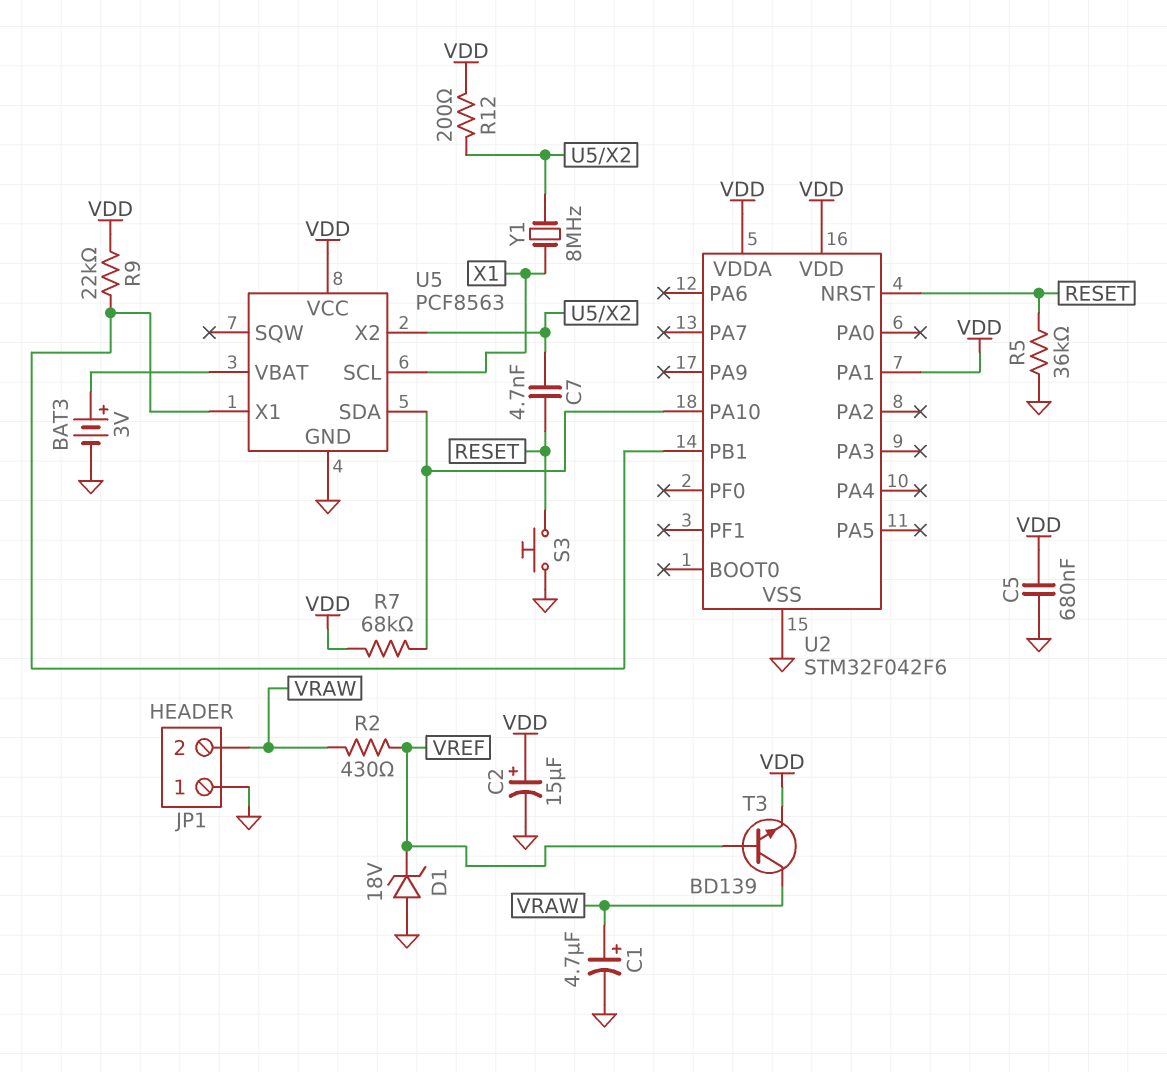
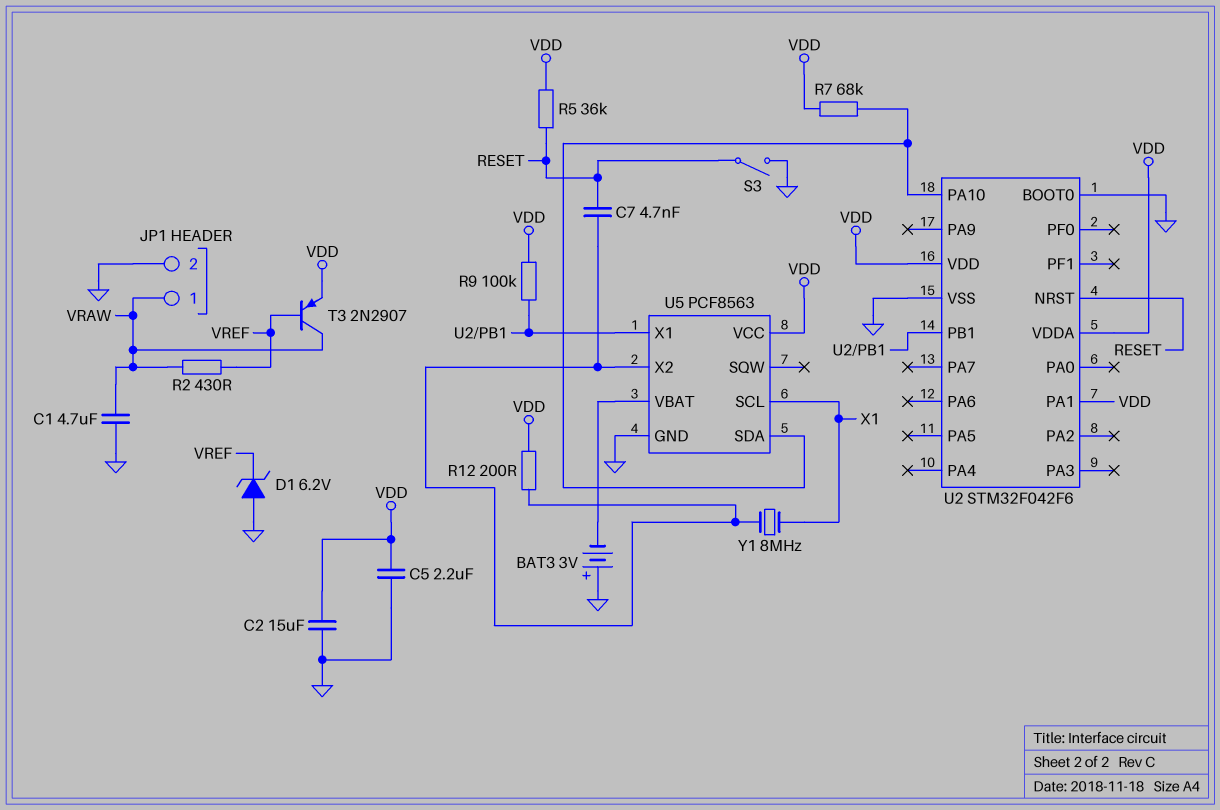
BAT3: 3V (plus U5/VBAT, minus GND) -> 3V (plus GND, minus U5/VBAT)
C1: 4.7uF (plus VRAW, minus GND) -> 4.7uF (GND, VRAW)
C2: 15uF (plus VDD, minus GND) -> 15uF (GND, VDD)
C5: 680nF (GND, VDD) -> 2.2uF (GND, VDD)
D1: zener 18V (A GND, K VREF) -> zener 6.2V (A GND, K VREF)
JP1 pin 1: GND -> VRAW
JP1 pin 2: VRAW -> GND
R5: 36k (GND, RESET) -> 36k (RESET, VDD)
R9: 22k (U2/PB1, VDD) -> 100k (U2/PB1, VDD)
S3: button (GND, RESET) -> switch (GND, RESET)
T3: NPN BD139 (B VREF, C VRAW, E VDD) -> PNP 2N2907 (B VREF, C VRAW, E VDD)
U2 pin BOOT0: none -> GND

